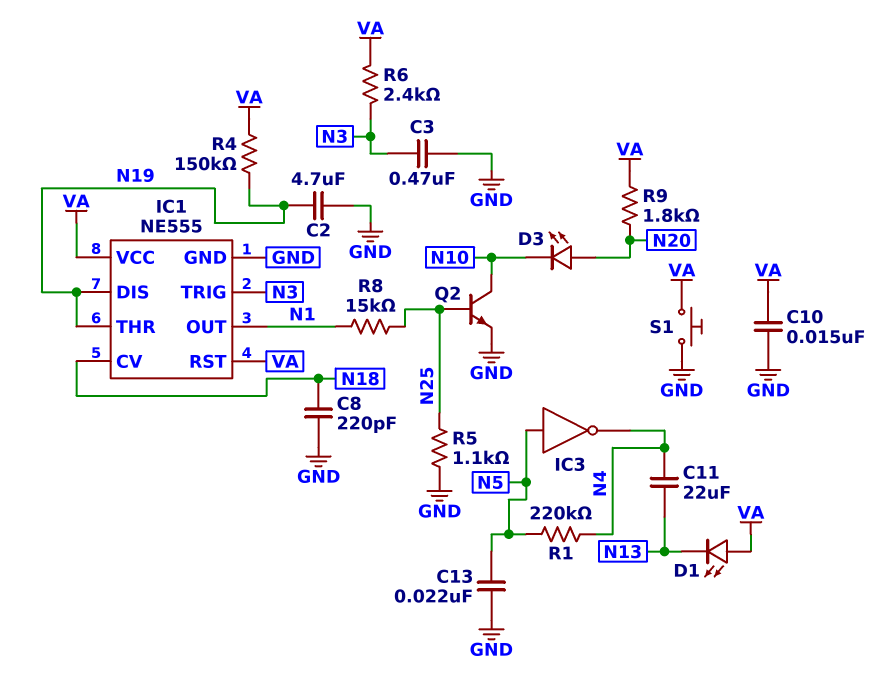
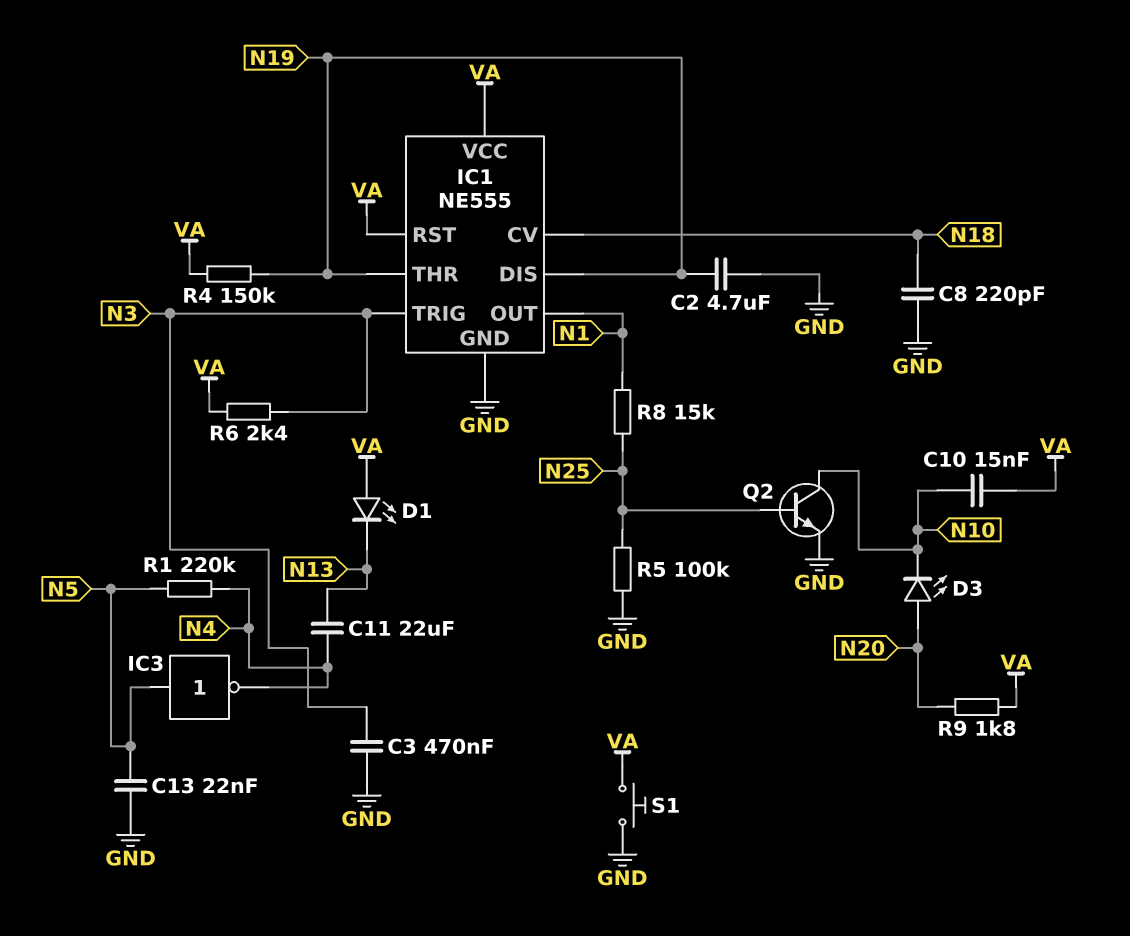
C10: 15nF (GND, VA) -> 15nF (N10, VA)
R5: 1.1k (GND, N25) -> 100k (GND, N25)

